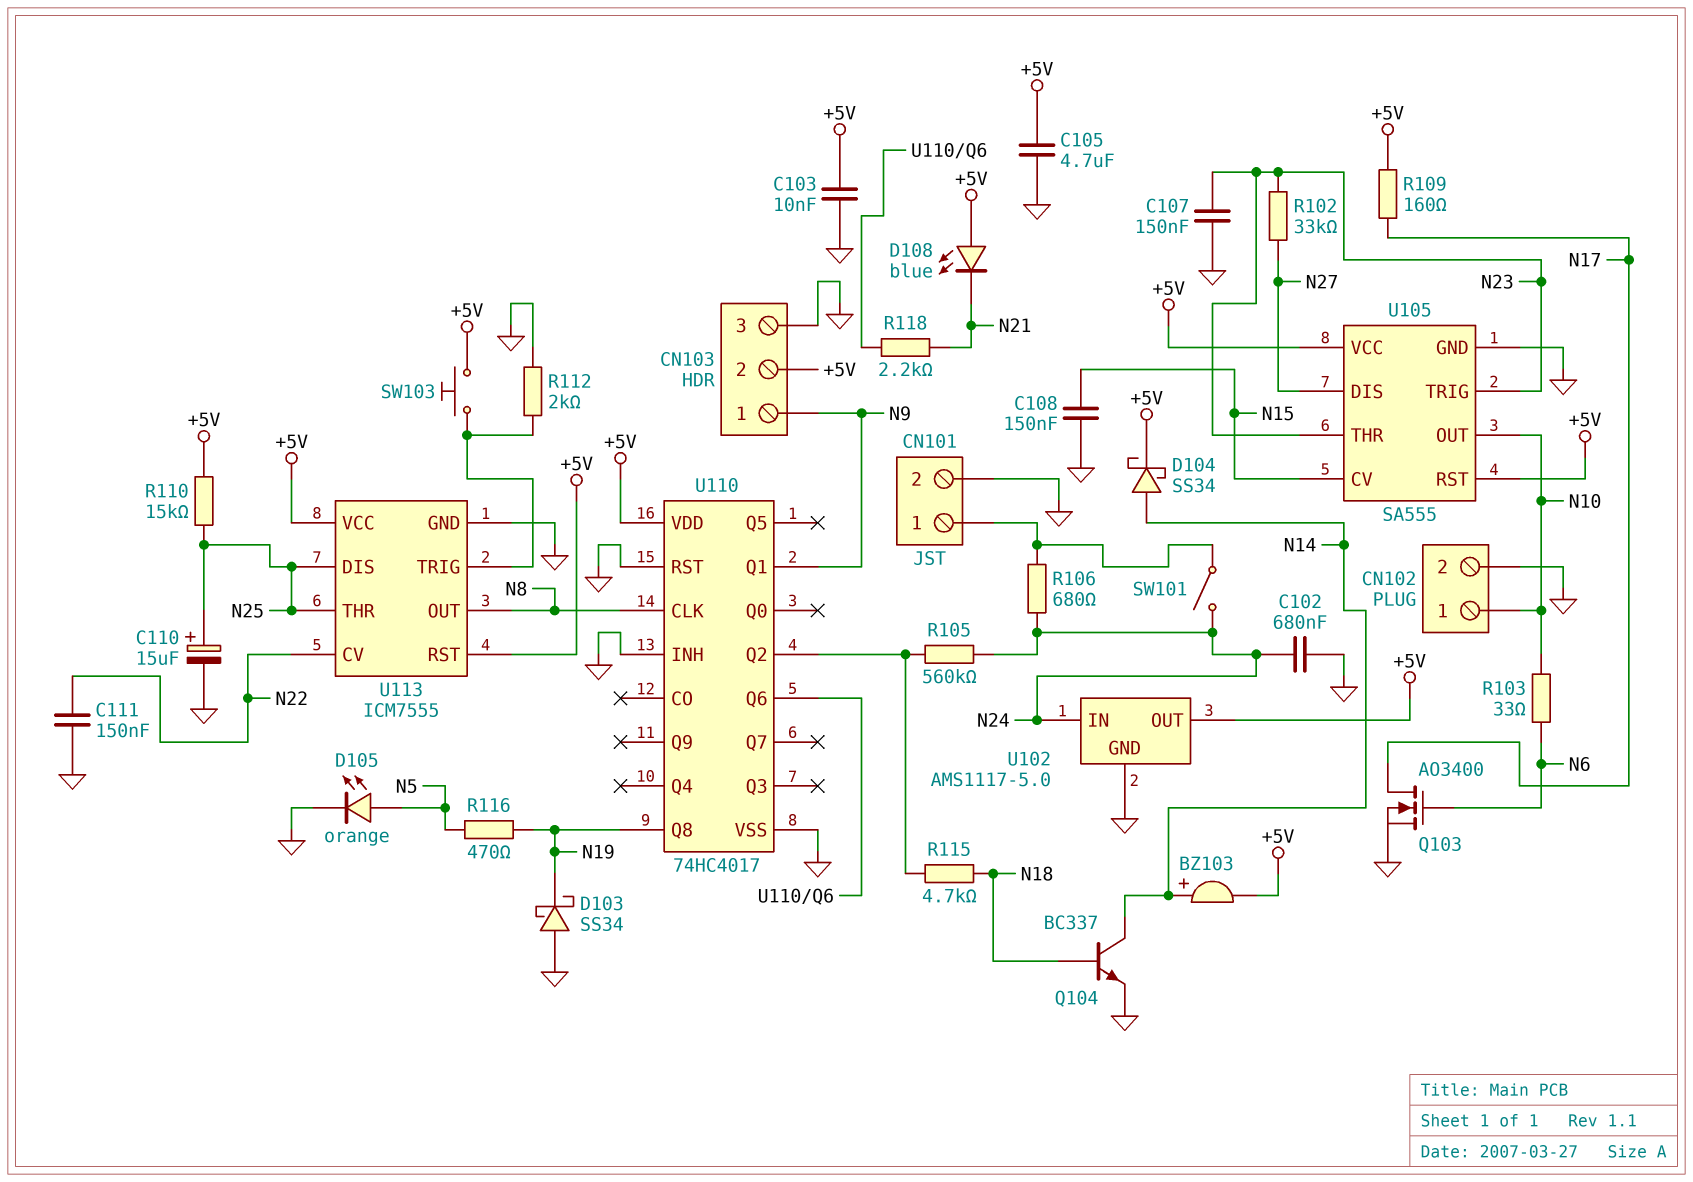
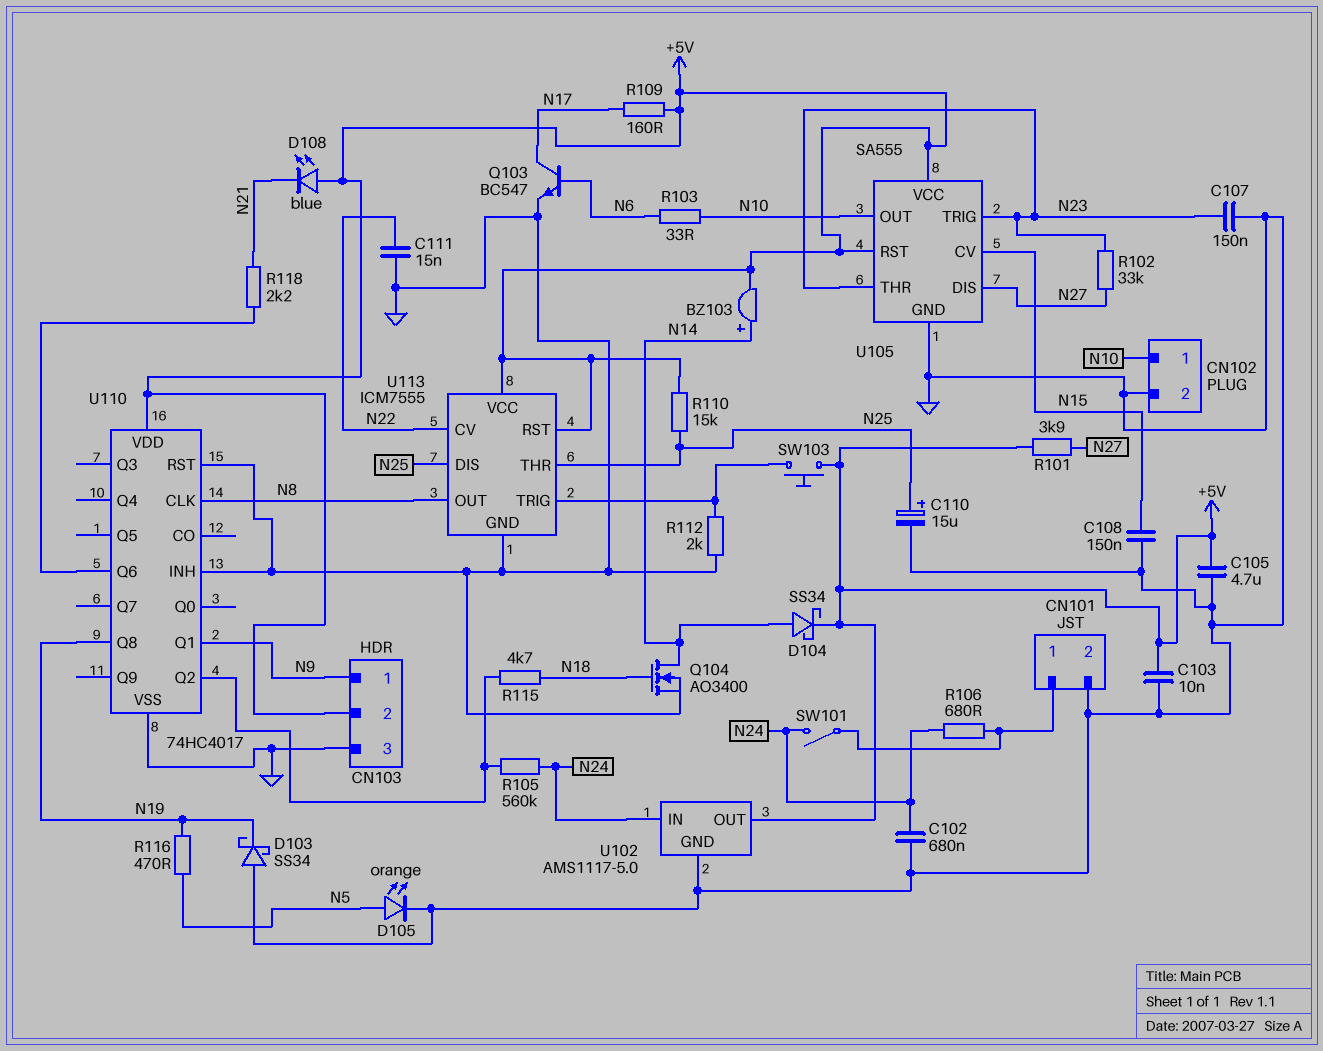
C111: 150nF (GND, N22) -> 15nF (GND, N22)
Q103: NMOS AO3400 (G N6, D N17, S GND) -> NPN BC547 (B N6, C N17, E GND)
Q104: NPN BC337 (B N18, C N14, E GND) -> NMOS AO3400 (G N18, D N14, S GND)
R101: none -> 3.9k (+5V, N27)

